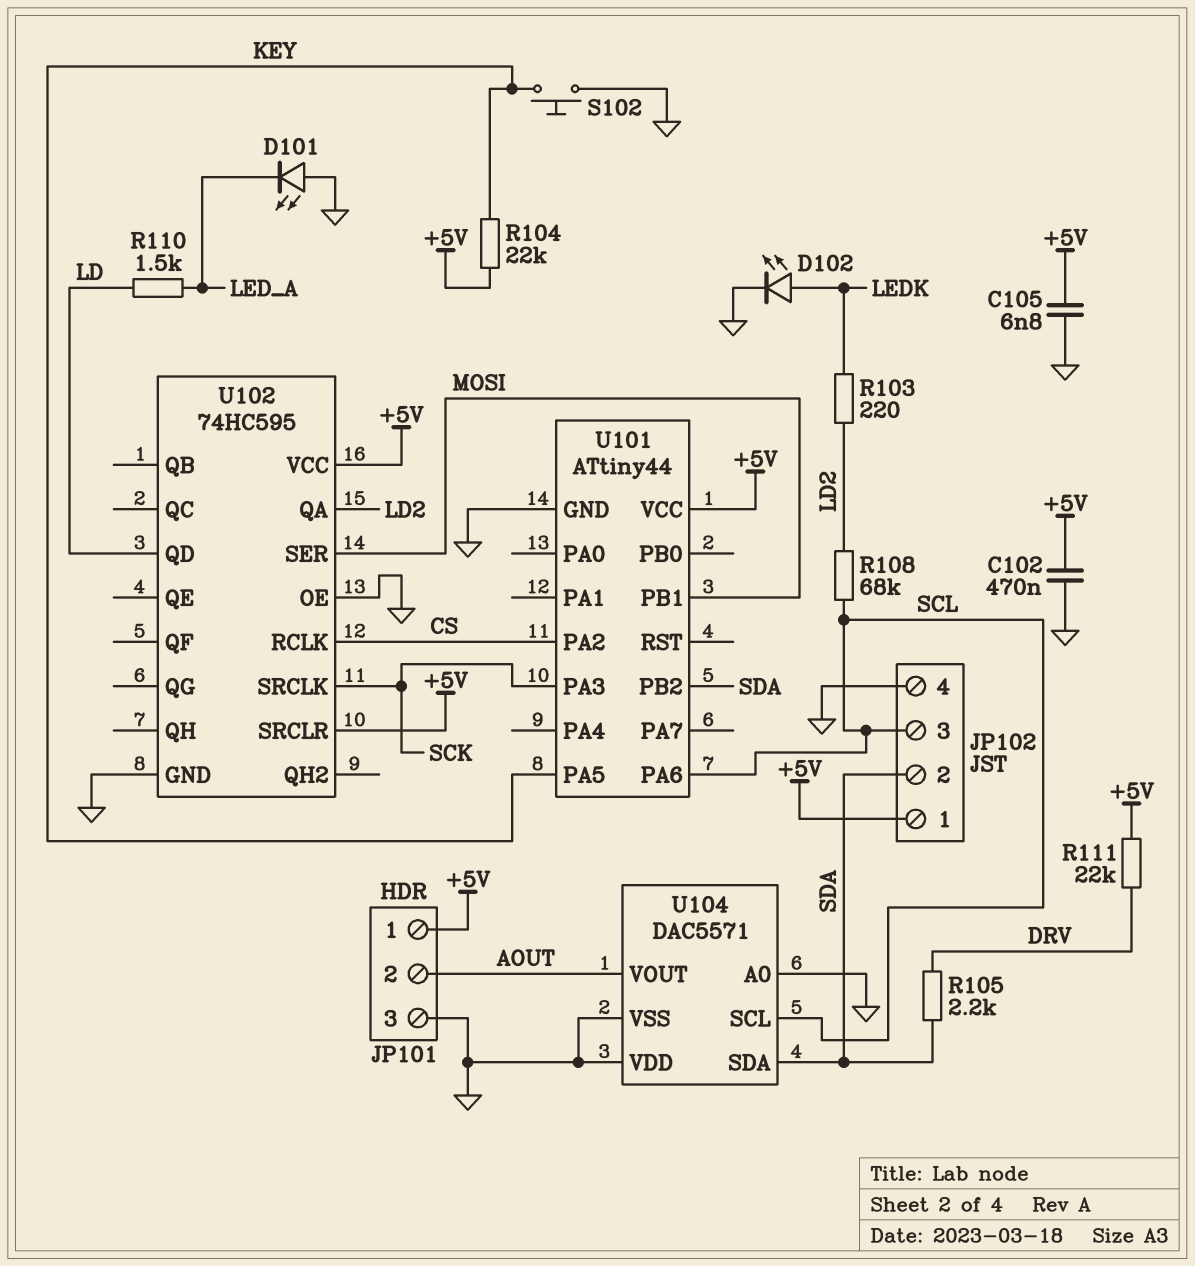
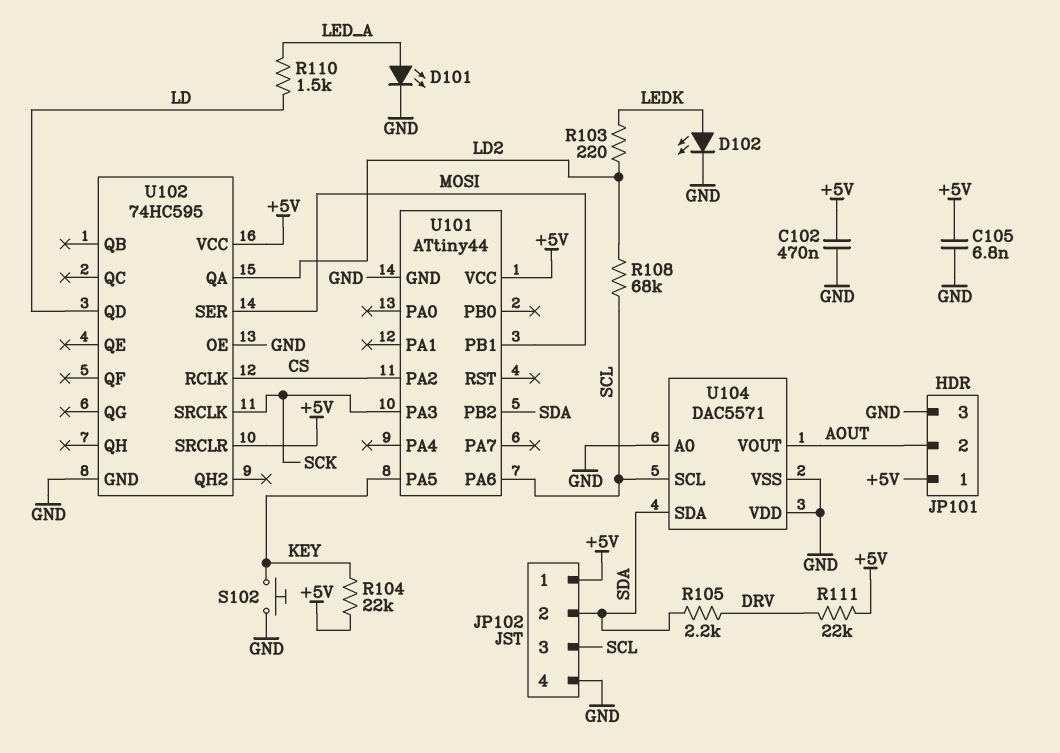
D101: LED (A GND, K LED_A) -> LED (A LED_A, K GND)

